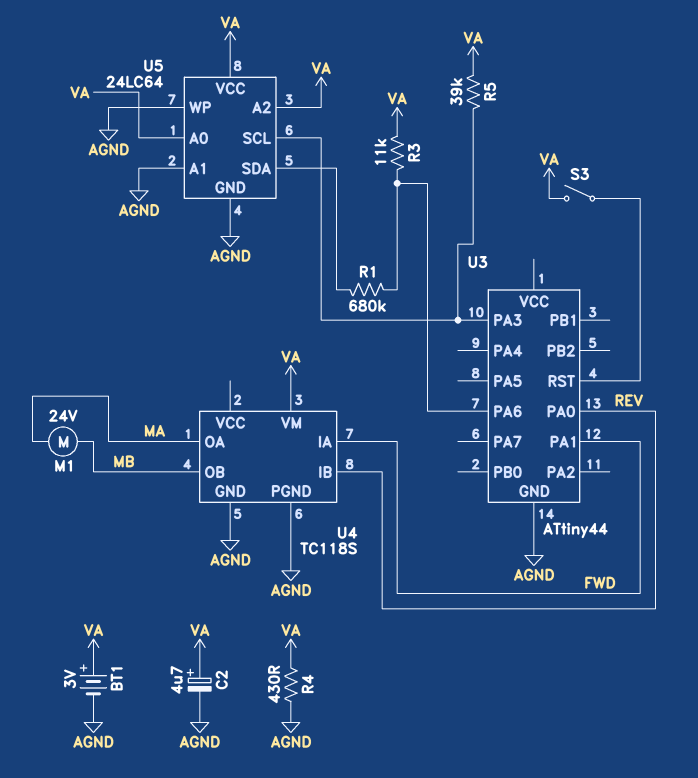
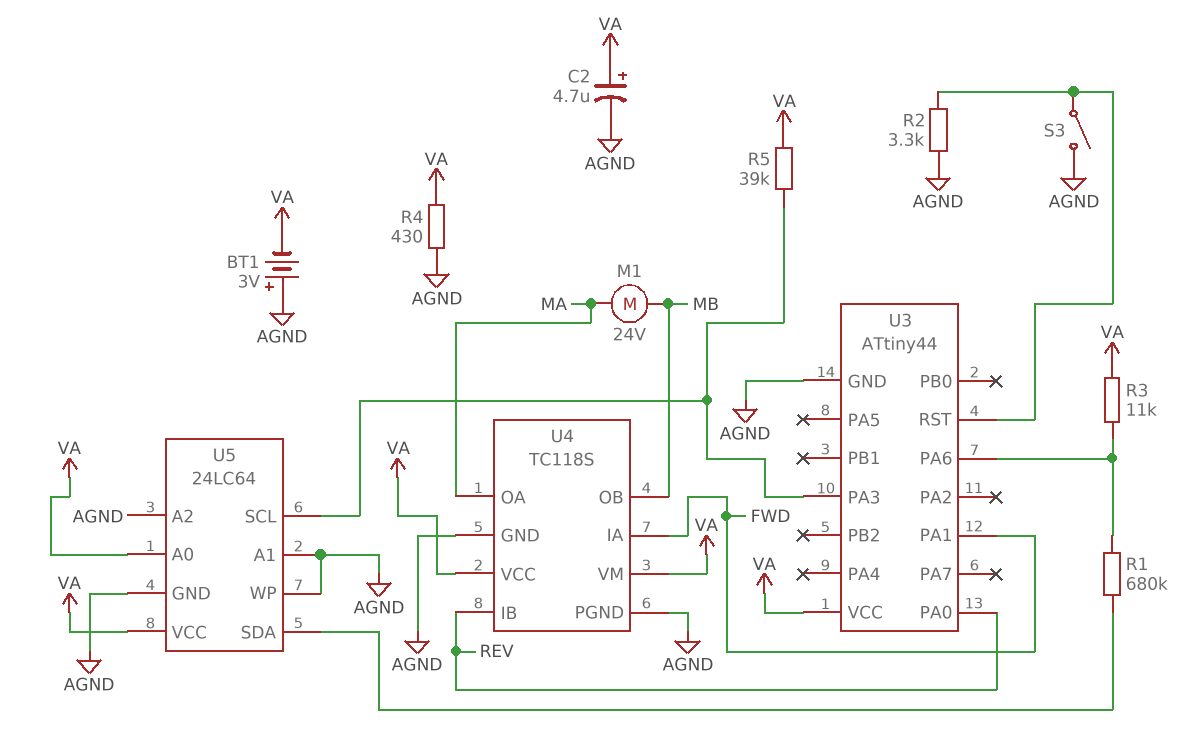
BT1: 3V (plus VA, minus AGND) -> 3V (plus AGND, minus VA)
R2: none -> 3.3k (AGND, U3/RST)
S3: switch (U3/RST, VA) -> switch (AGND, U3/RST)
U3 pin VCC: none -> VA
U4 pin VCC: none -> VA
U5 pin A2: VA -> AGND

